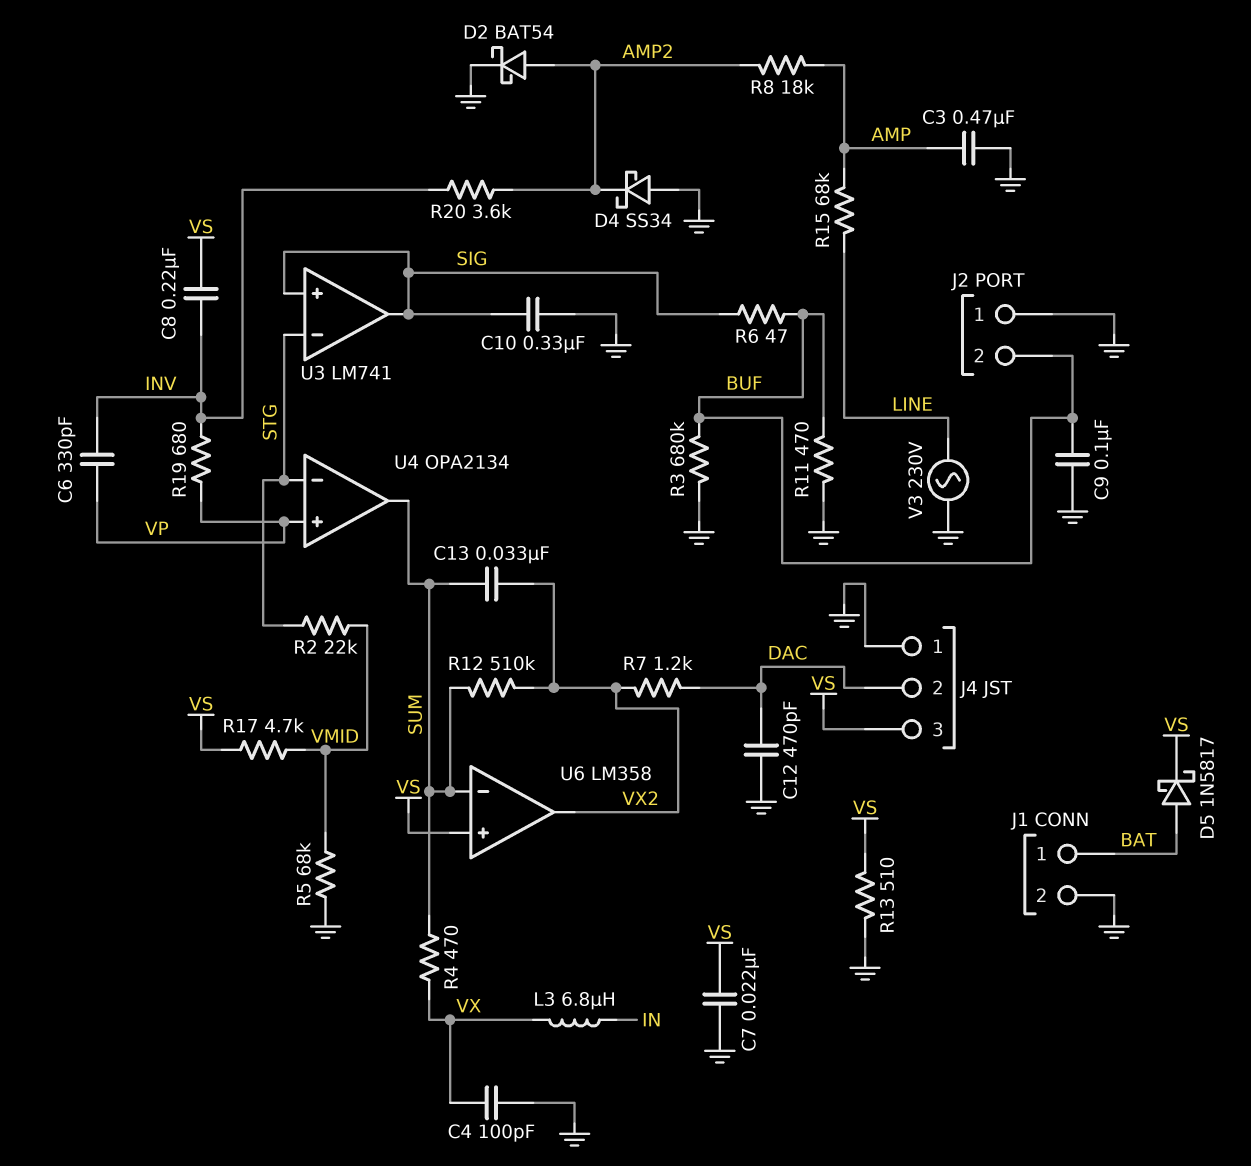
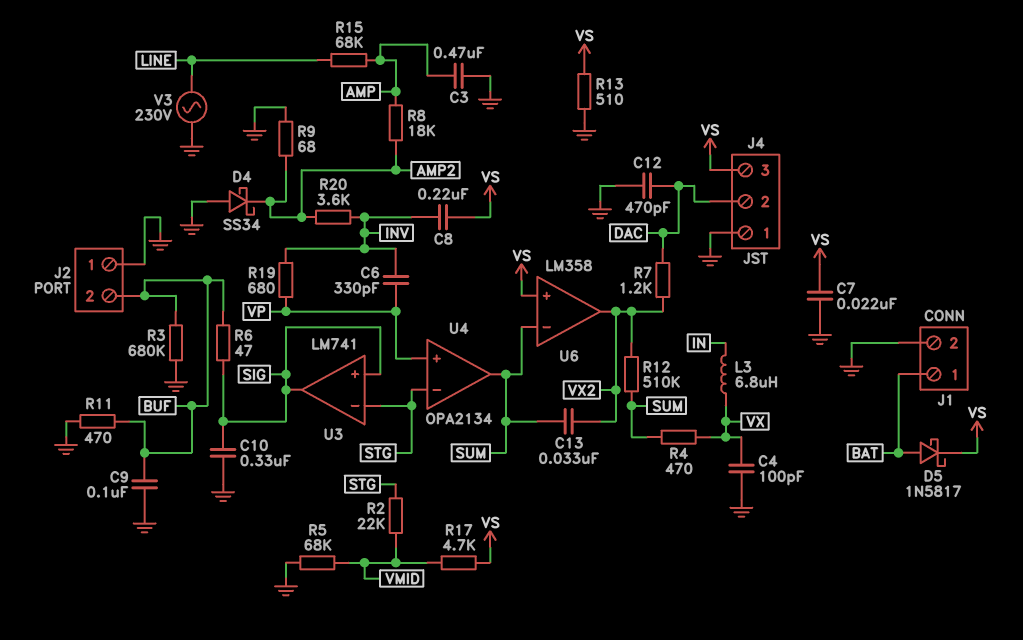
D2: schottky BAT54 (A AMP2, K GND) -> none
R9: none -> 68 (AMP2, GND)

